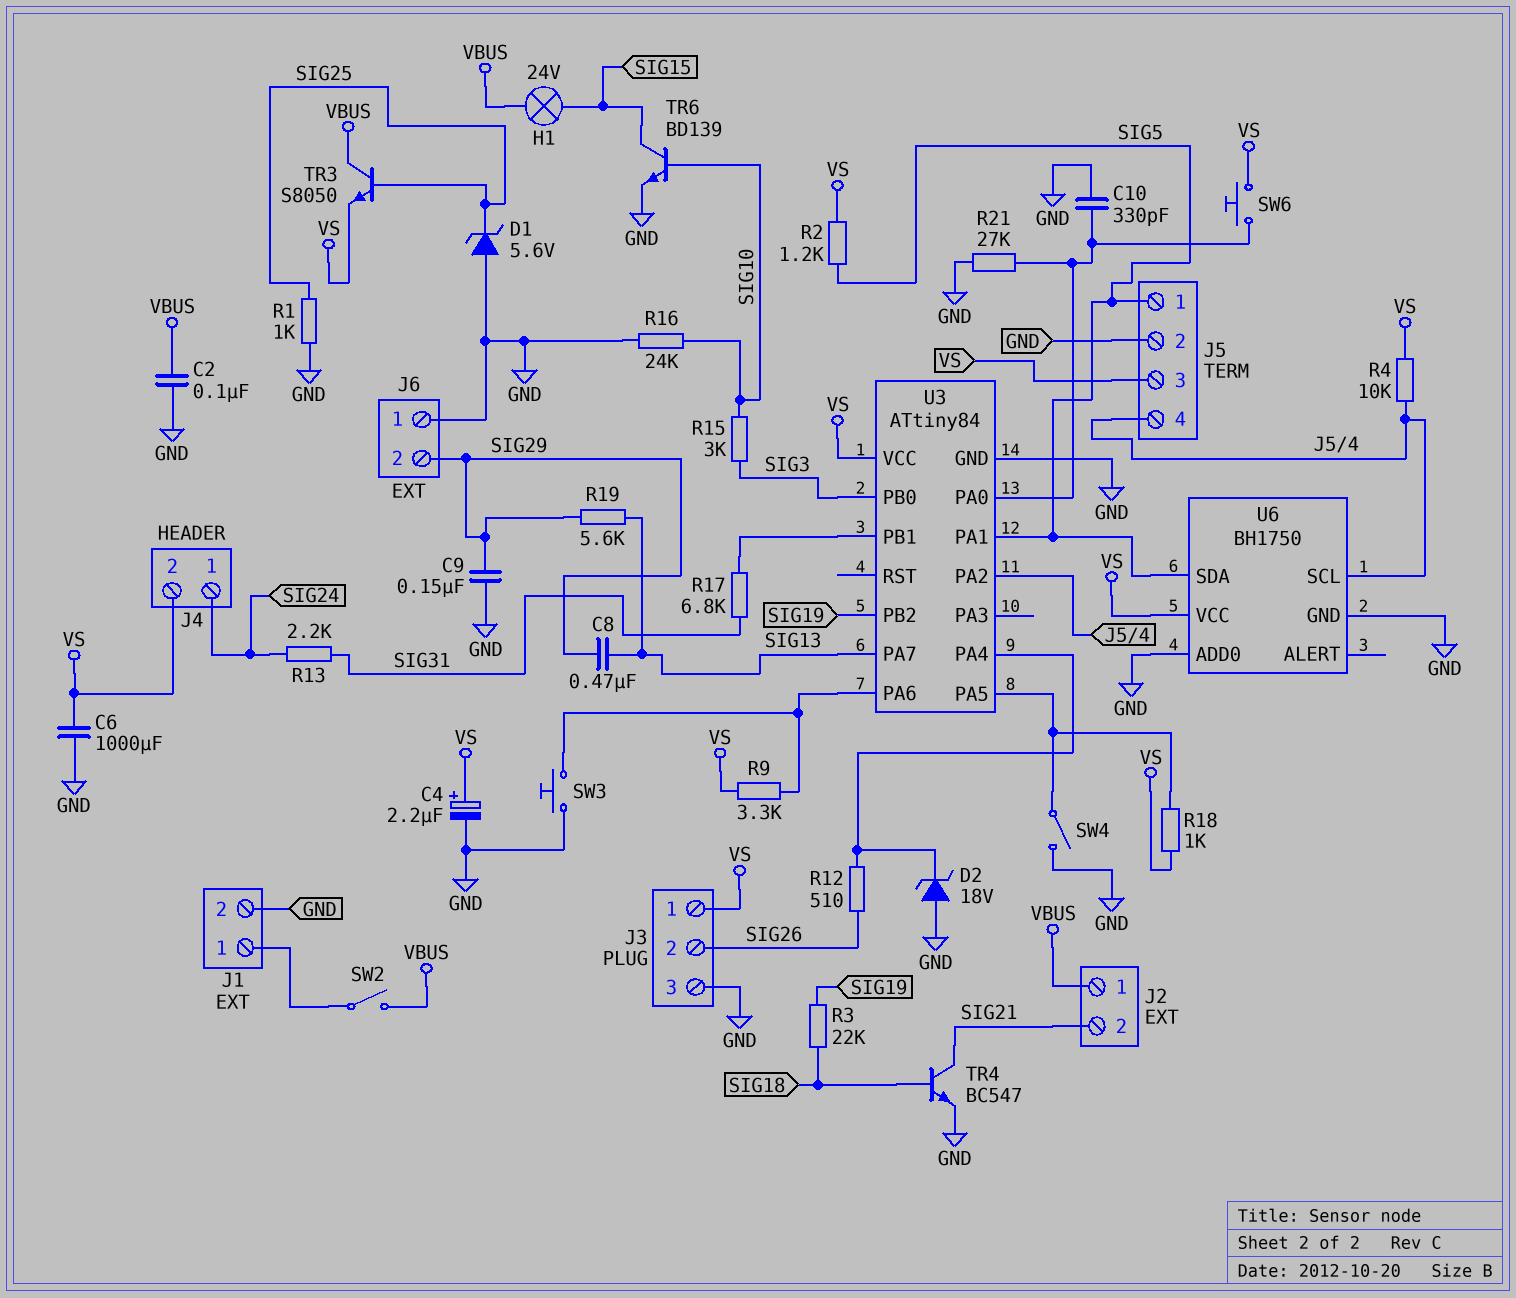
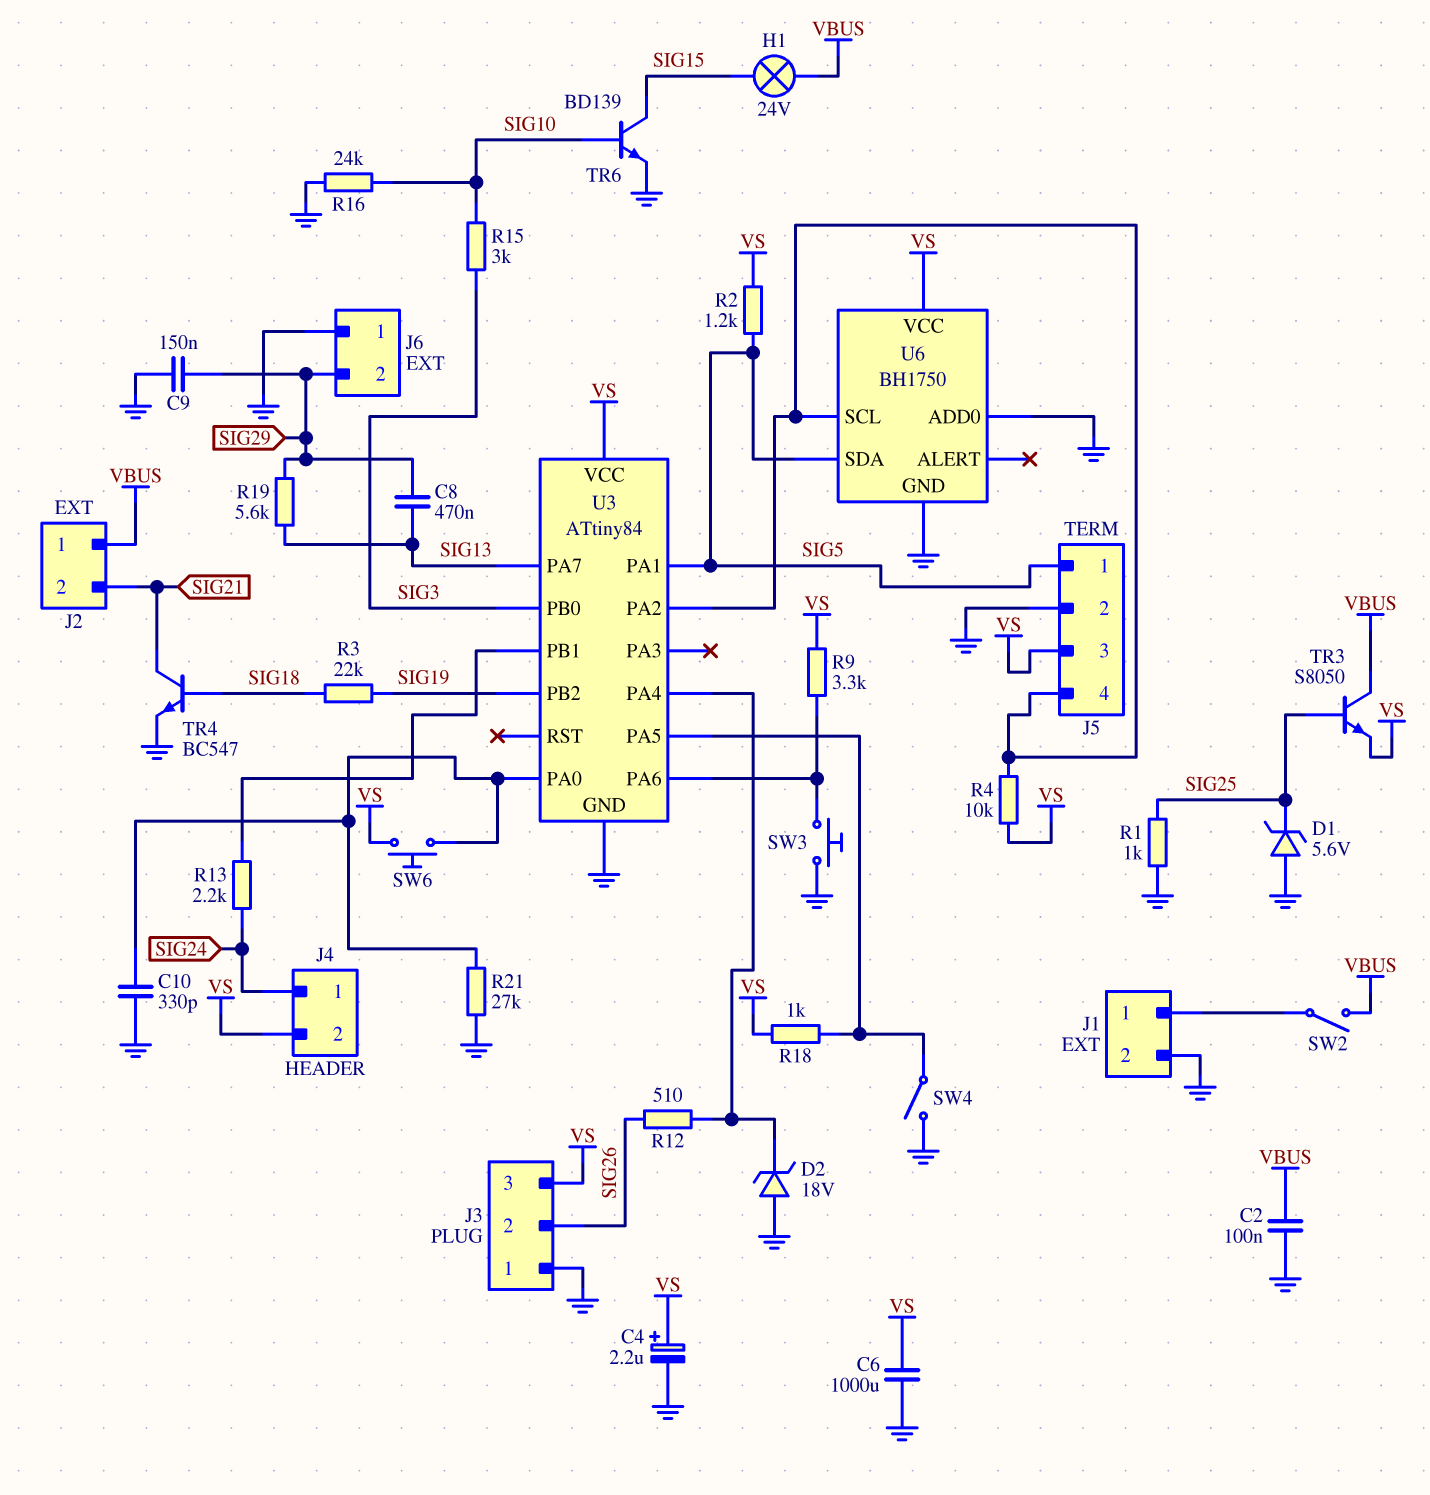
J3 pin 1: VS -> GND
J3 pin 3: GND -> VS
R13: 2.2k (SIG24, SIG31) -> 2.2k (SIG24, U3/PB1)
R17: 6.8k (SIG31, U3/PB1) -> none

